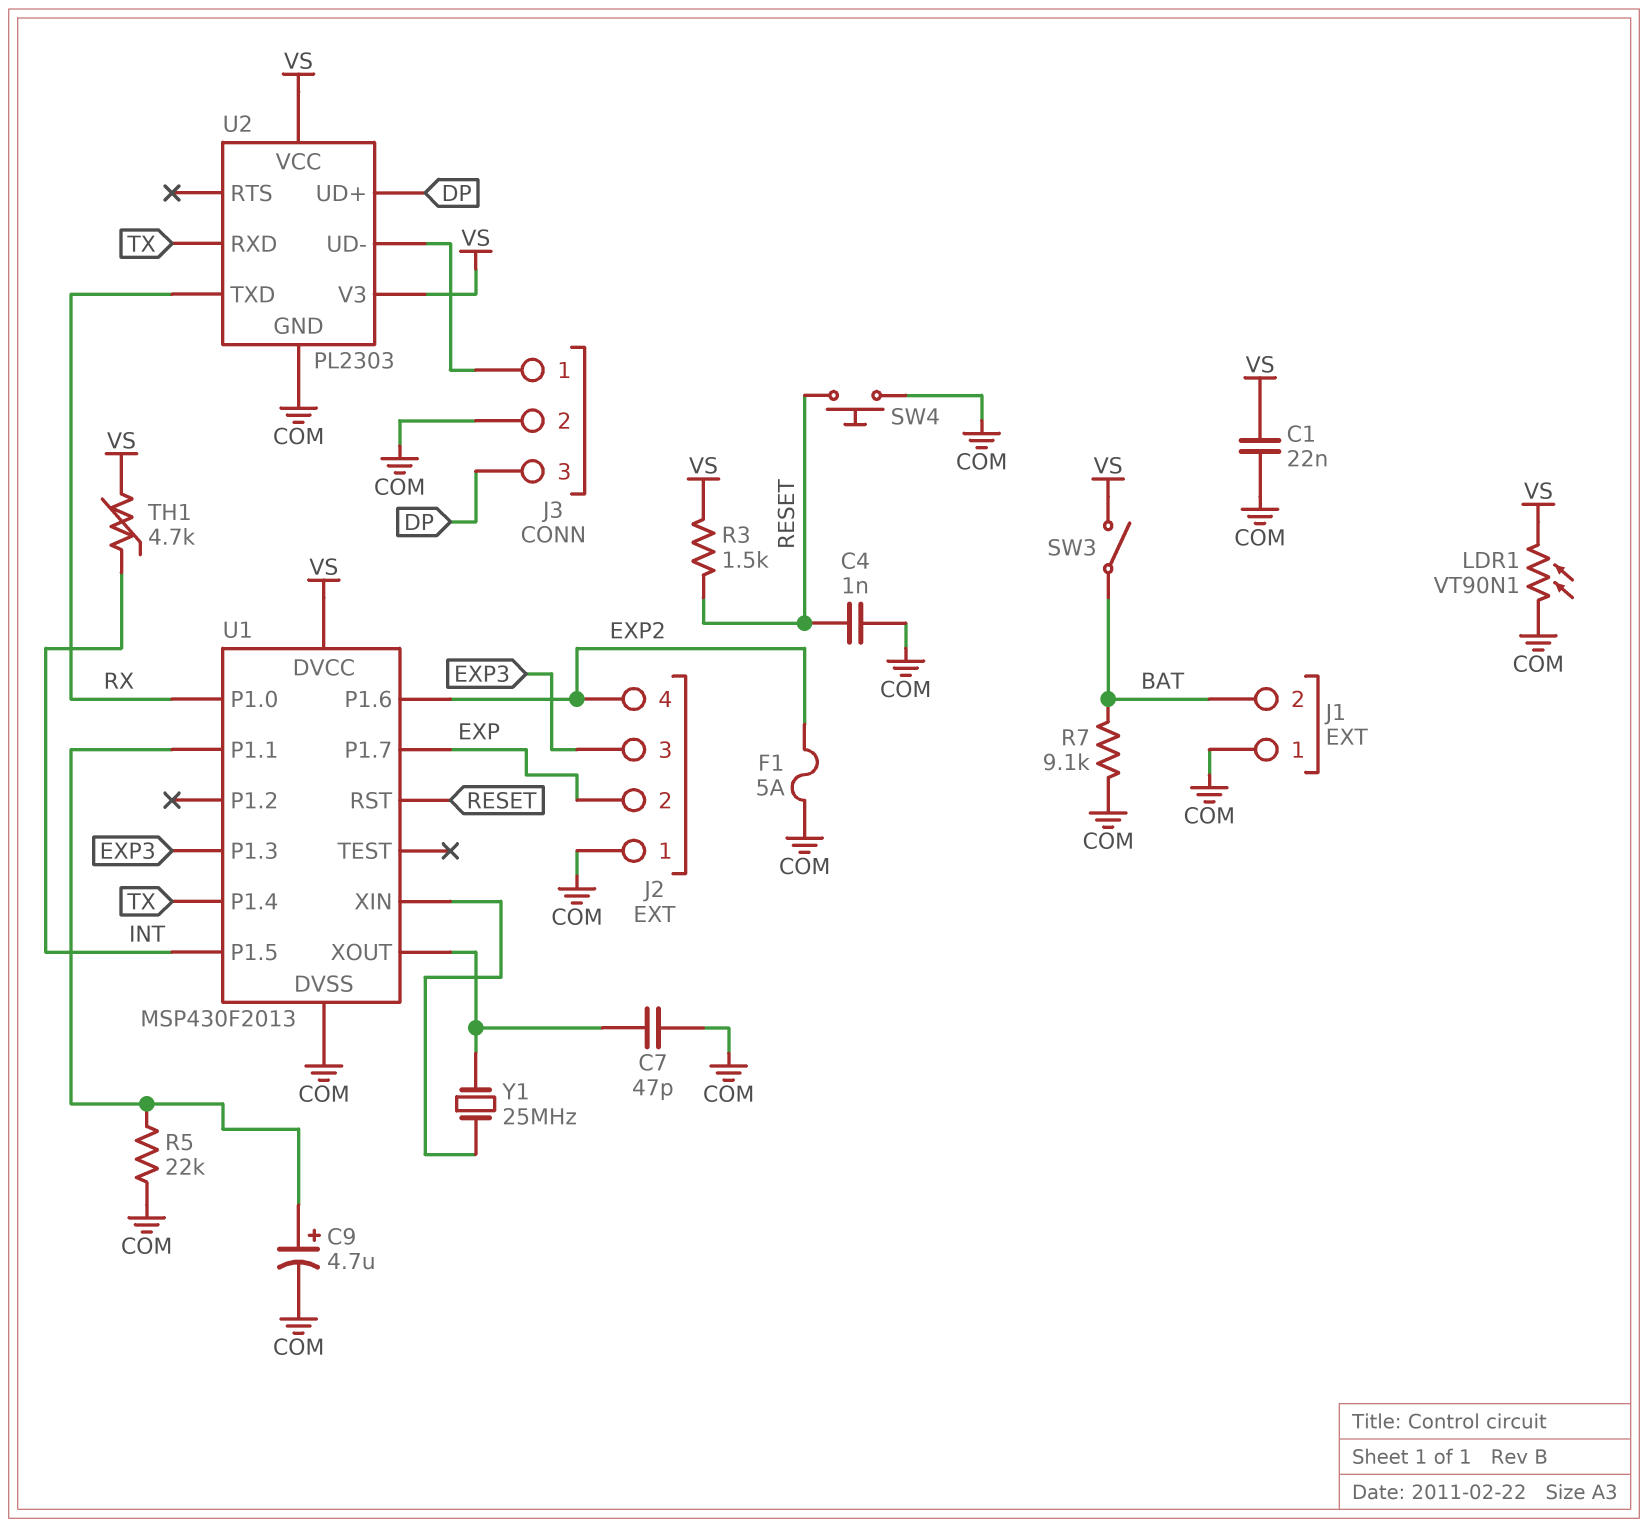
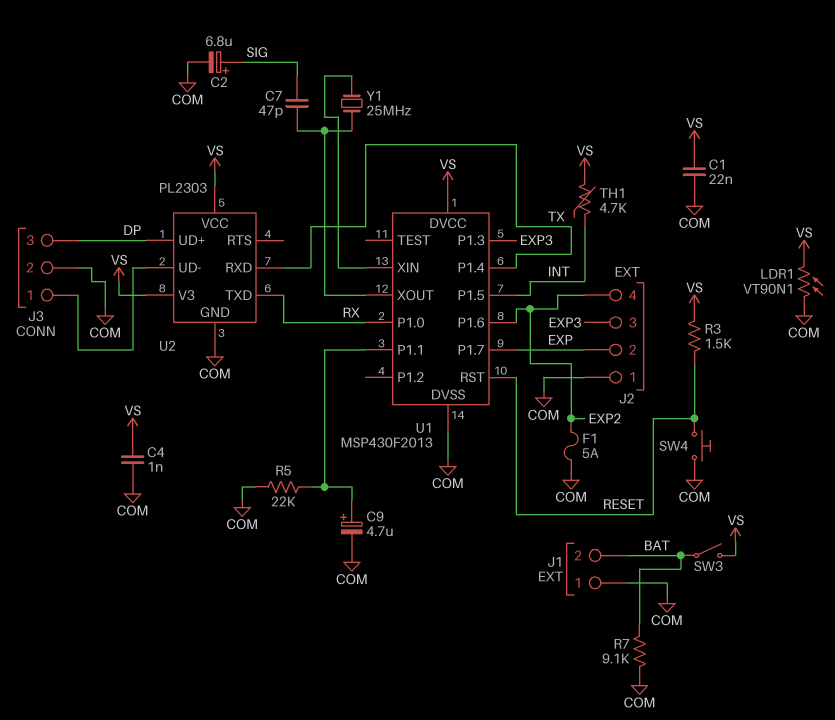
C2: none -> 6.8uF (plus SIG, minus COM)
C4: 1nF (COM, RESET) -> 1nF (COM, VS)
C7: 47pF (COM, U1/XOUT) -> 47pF (SIG, U1/XOUT)

